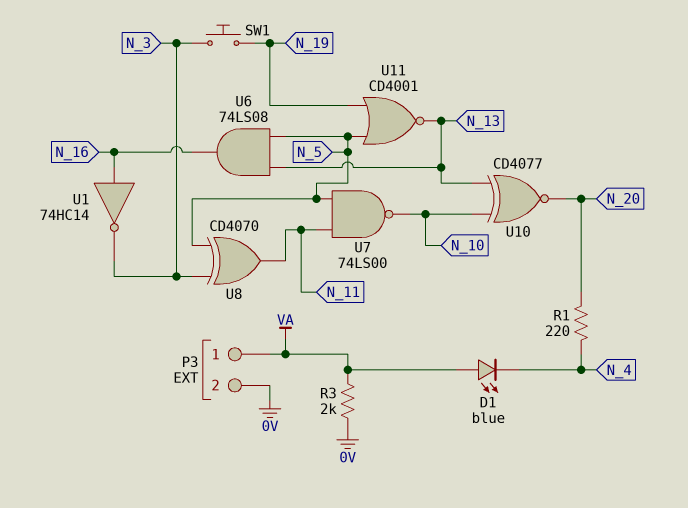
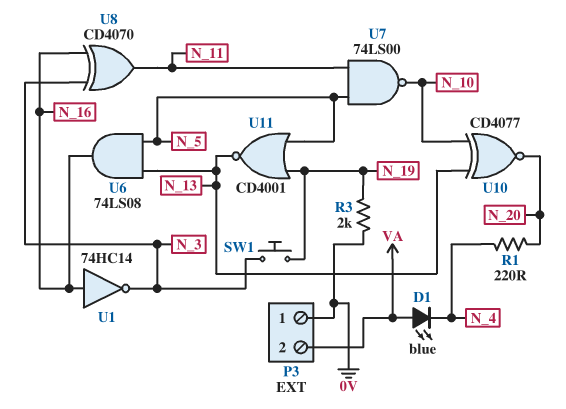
P3 pin 1: VA -> 0V
P3 pin 2: 0V -> VA
R3: 2k (0V, VA) -> 2k (0V, N_19)
U8: XOR CD4070 (in N_3, in N_5, out N_11) -> XOR CD4070 (in N_3, in N_16, out N_11)

